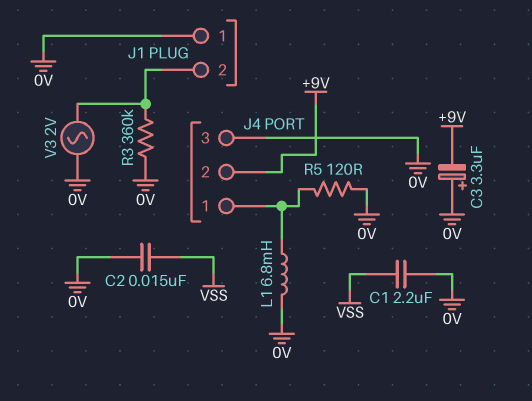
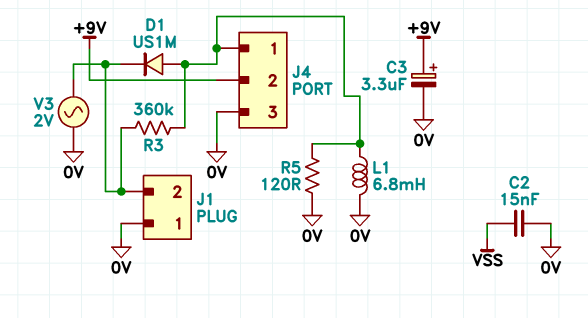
C1: 2.2uF (0V, VSS) -> none
C3: 3.3uF (plus 0V, minus +9V) -> 3.3uF (plus +9V, minus 0V)
D1: none -> diode US1M (A J4/1, K J1/2)
R3: 360k (0V, J1/2) -> 360k (J1/2, J4/1)

